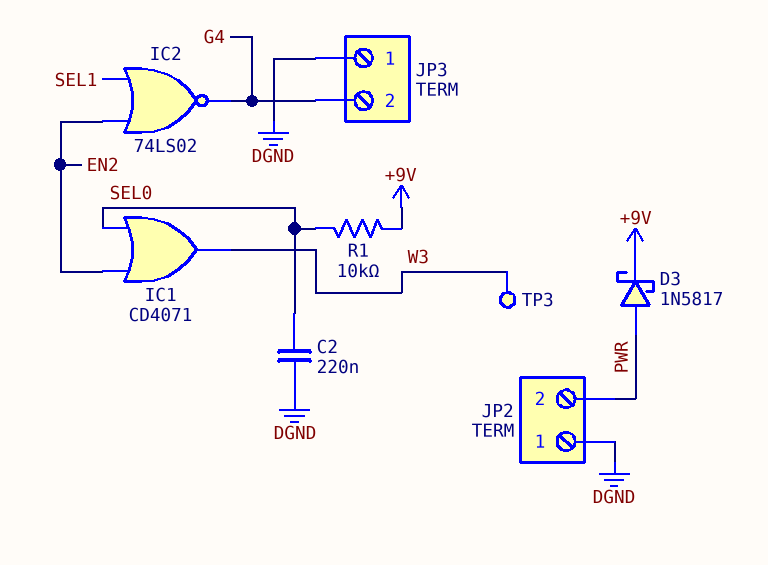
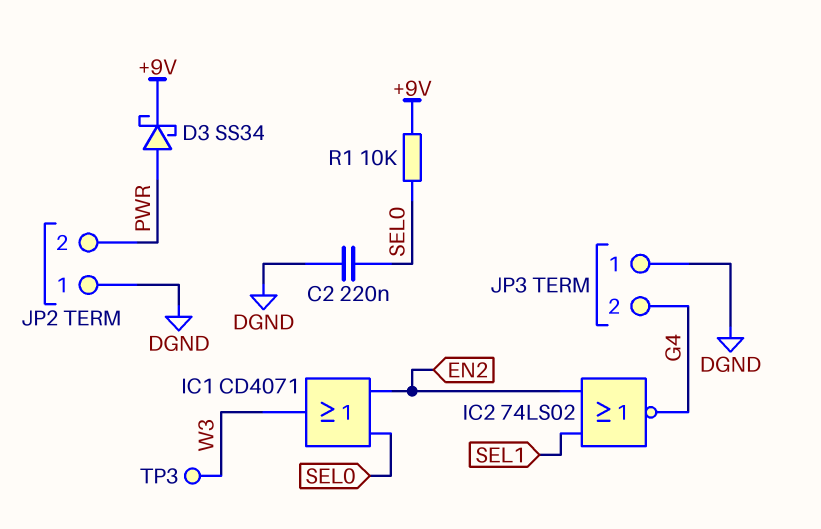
D3: schottky 1N5817 (A PWR, K +9V) -> schottky SS34 (A PWR, K +9V)

